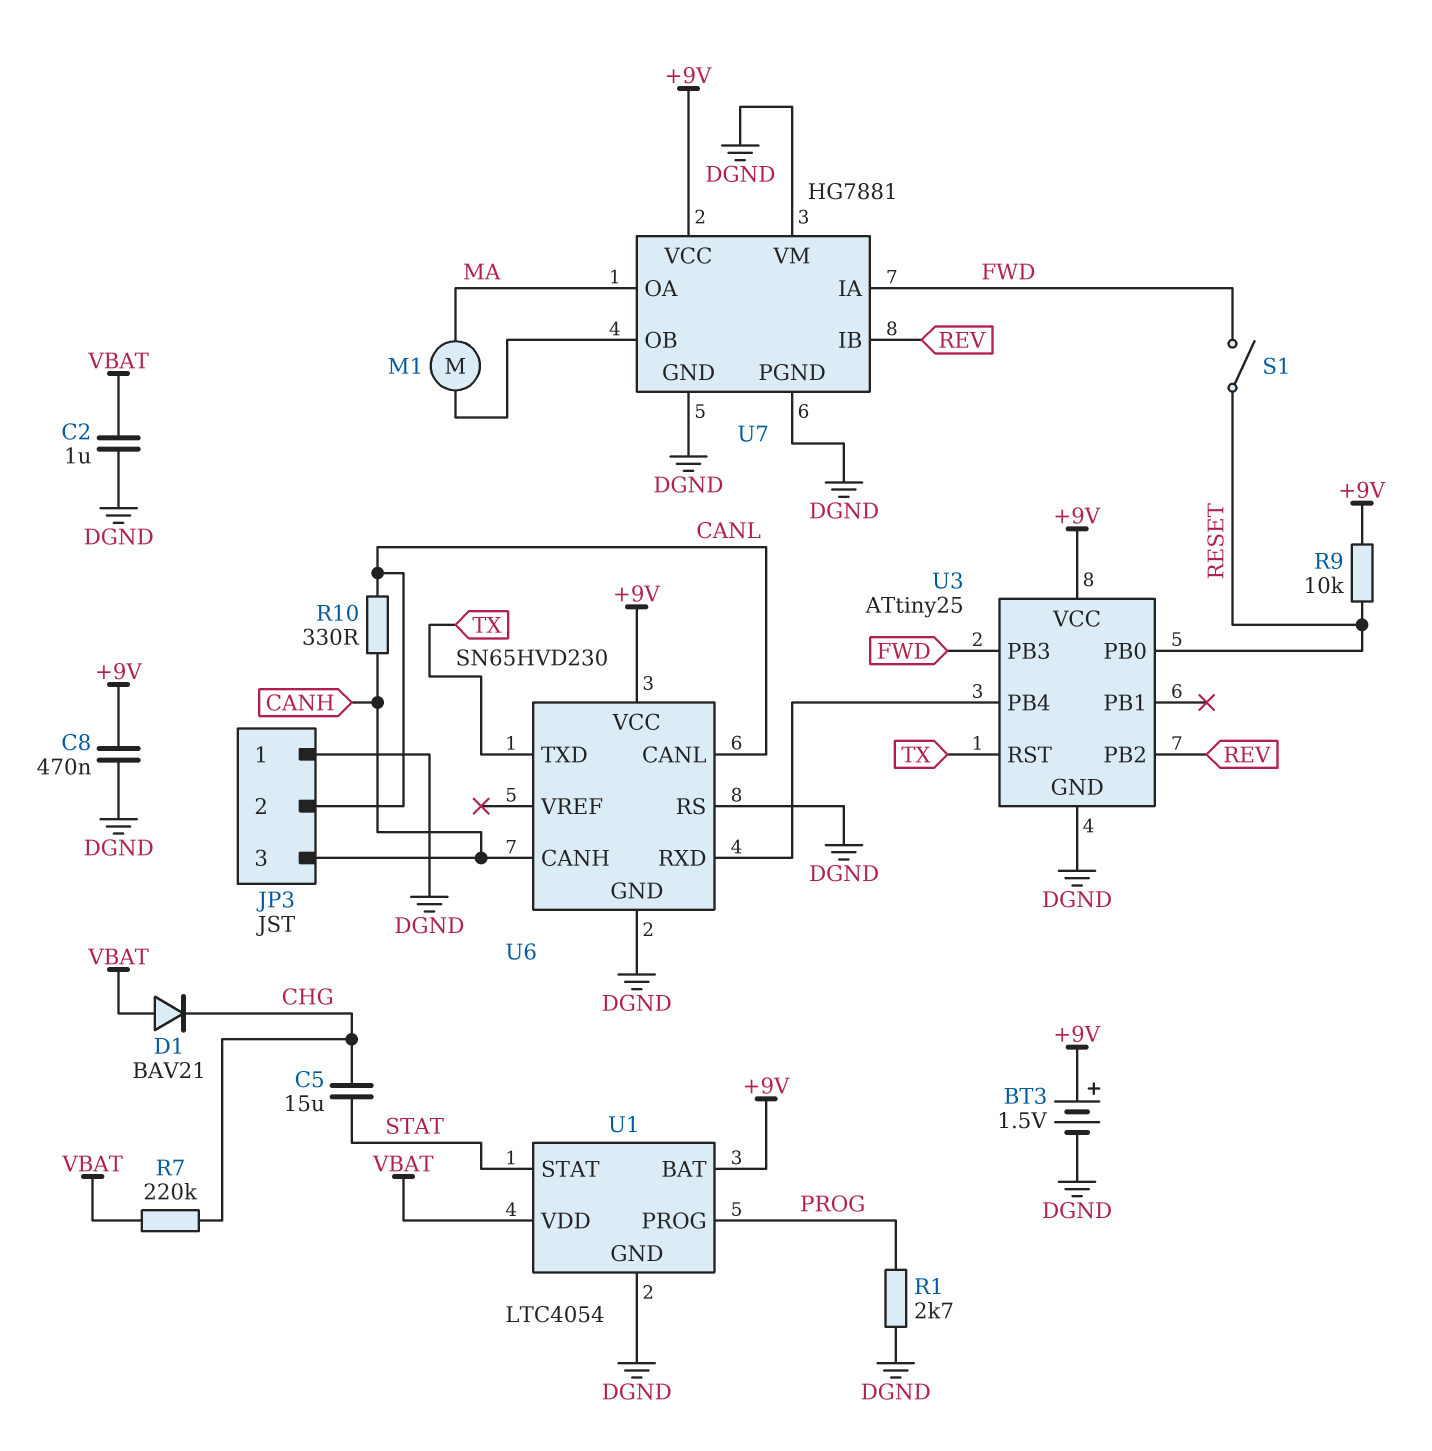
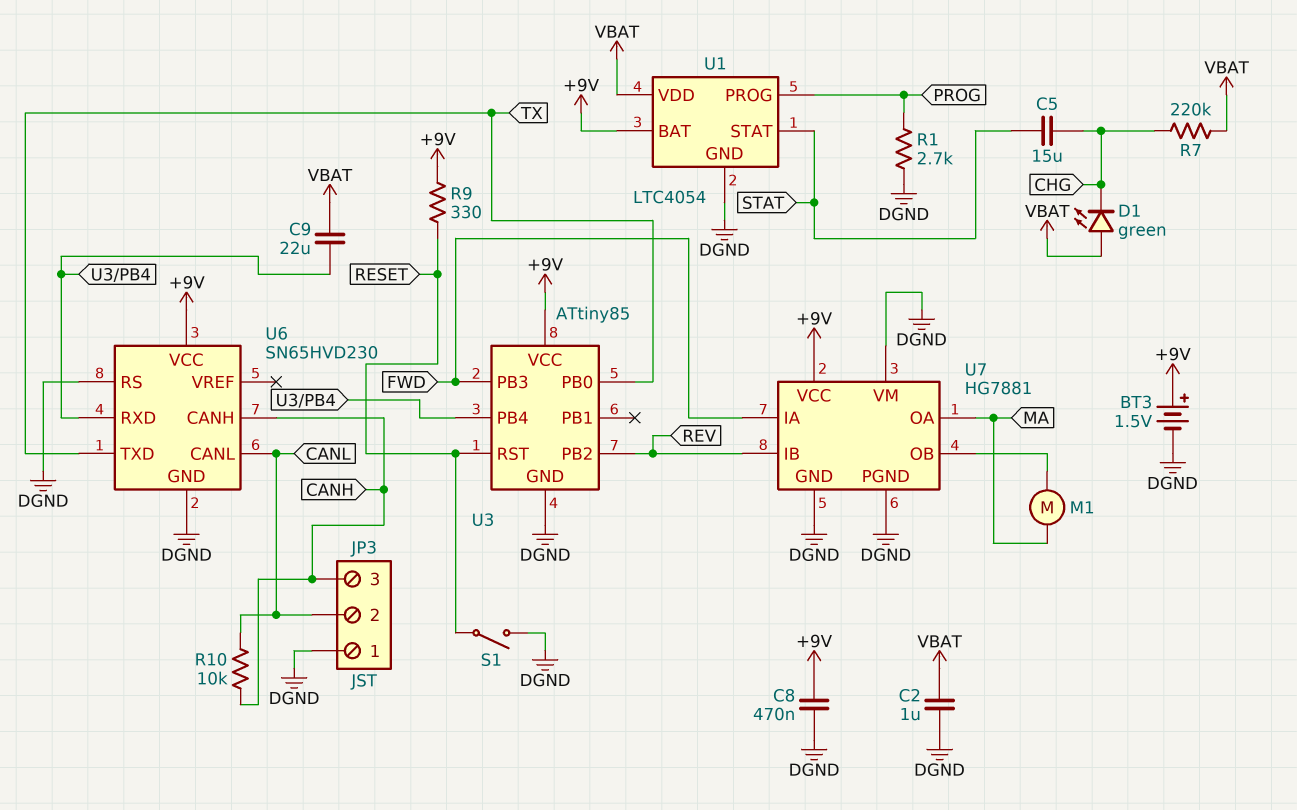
C9: none -> 22uF (U3/PB4, VBAT)
D1: diode BAV21 (A VBAT, K CHG) -> LED green (A VBAT, K CHG)
R9: 10k (+9V, RESET) -> 330 (+9V, RESET)
R10: 330 (CANH, CANL) -> 10k (CANH, CANL)
S1: switch (FWD, RESET) -> switch (DGND, RESET)
U3: ATtiny25 -> ATtiny85
U3 pin PB0: RESET -> TX
U3 pin RST: TX -> RESET

